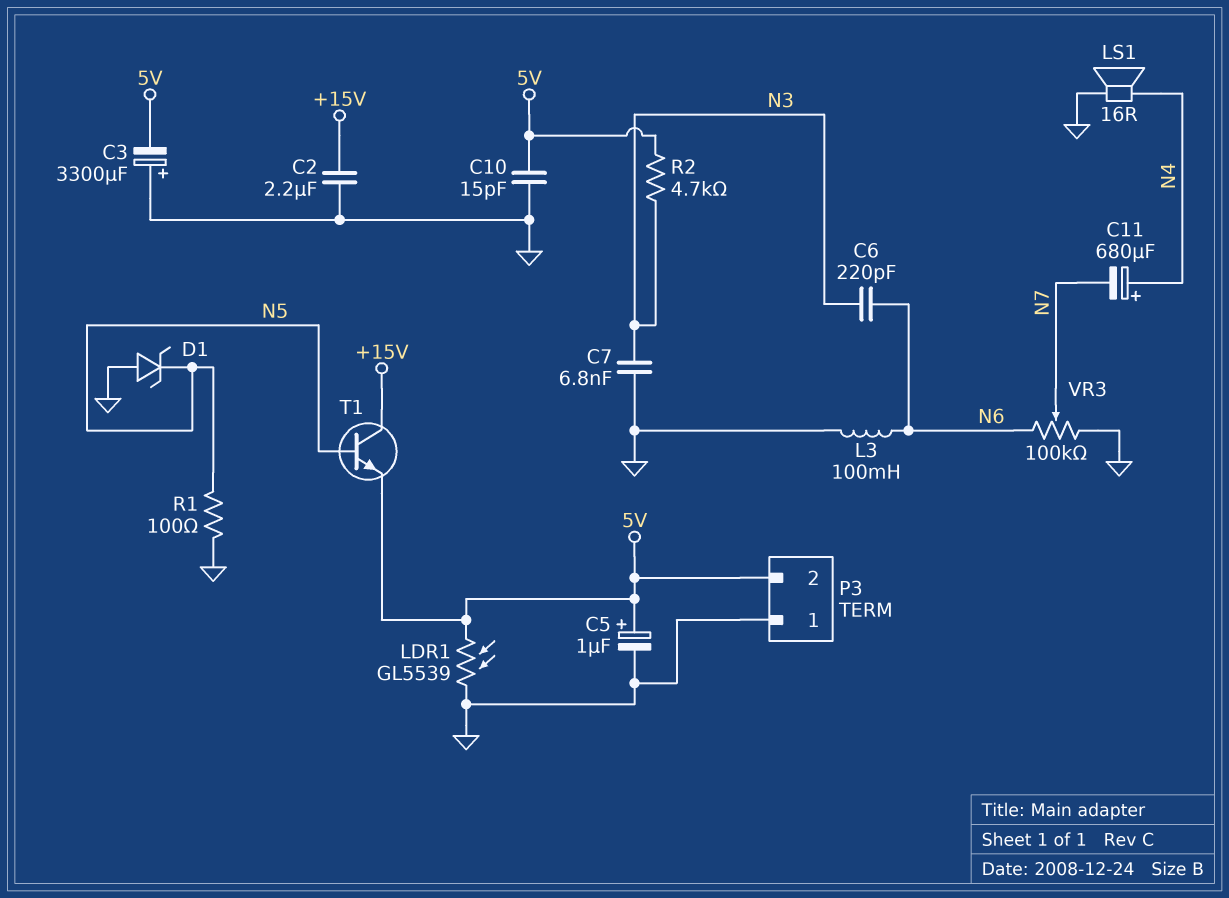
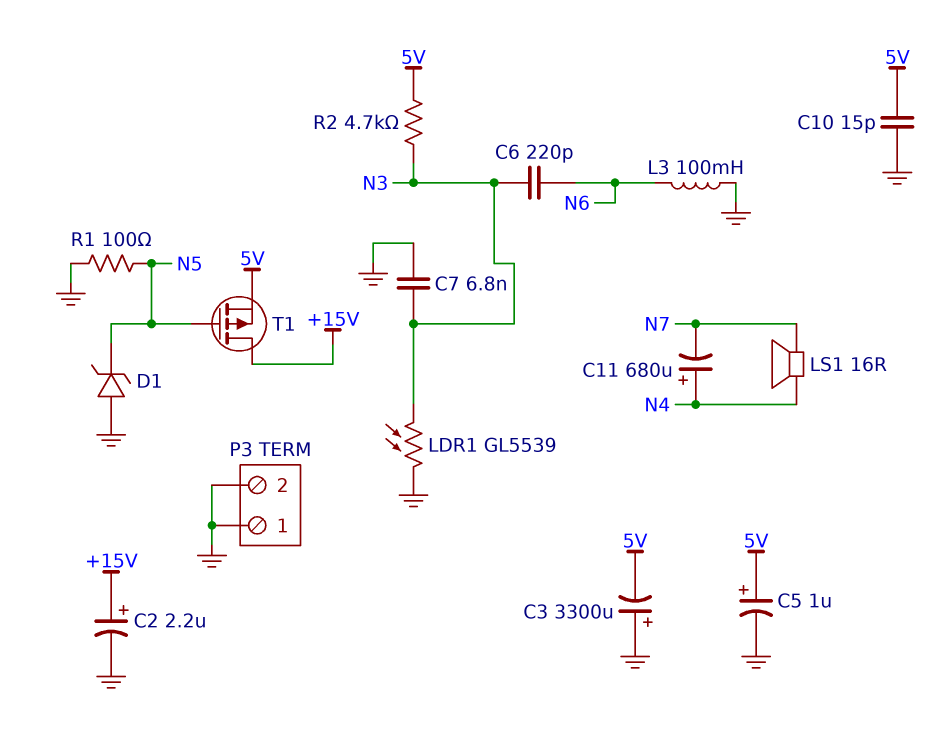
C2: 2.2uF (+15V, GND) -> 2.2uF (plus +15V, minus GND)
LDR1: GL5539 (5V, GND) -> GL5539 (GND, N3)
LS1: speaker 16R (GND, N4) -> speaker 16R (N4, N7)
P3 pin 2: 5V -> GND
T1: NPN (B N5, C +15V, E 5V) -> PMOS (G N5, D +15V, S 5V)
VR3: 100k (GND, N6, wiper N7) -> none

